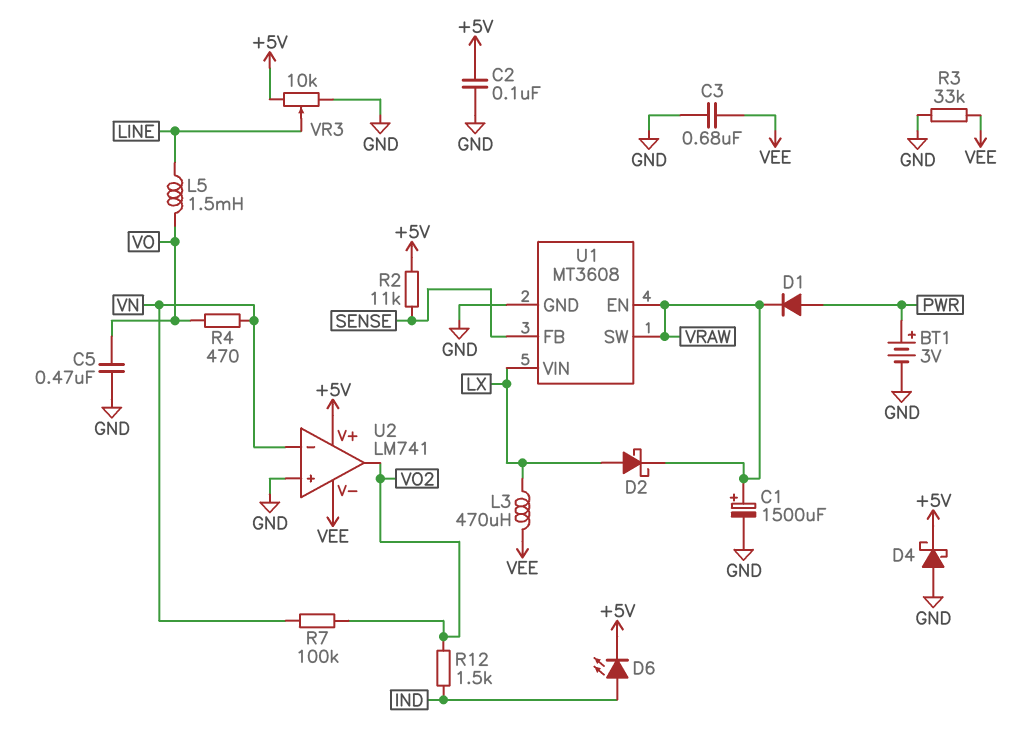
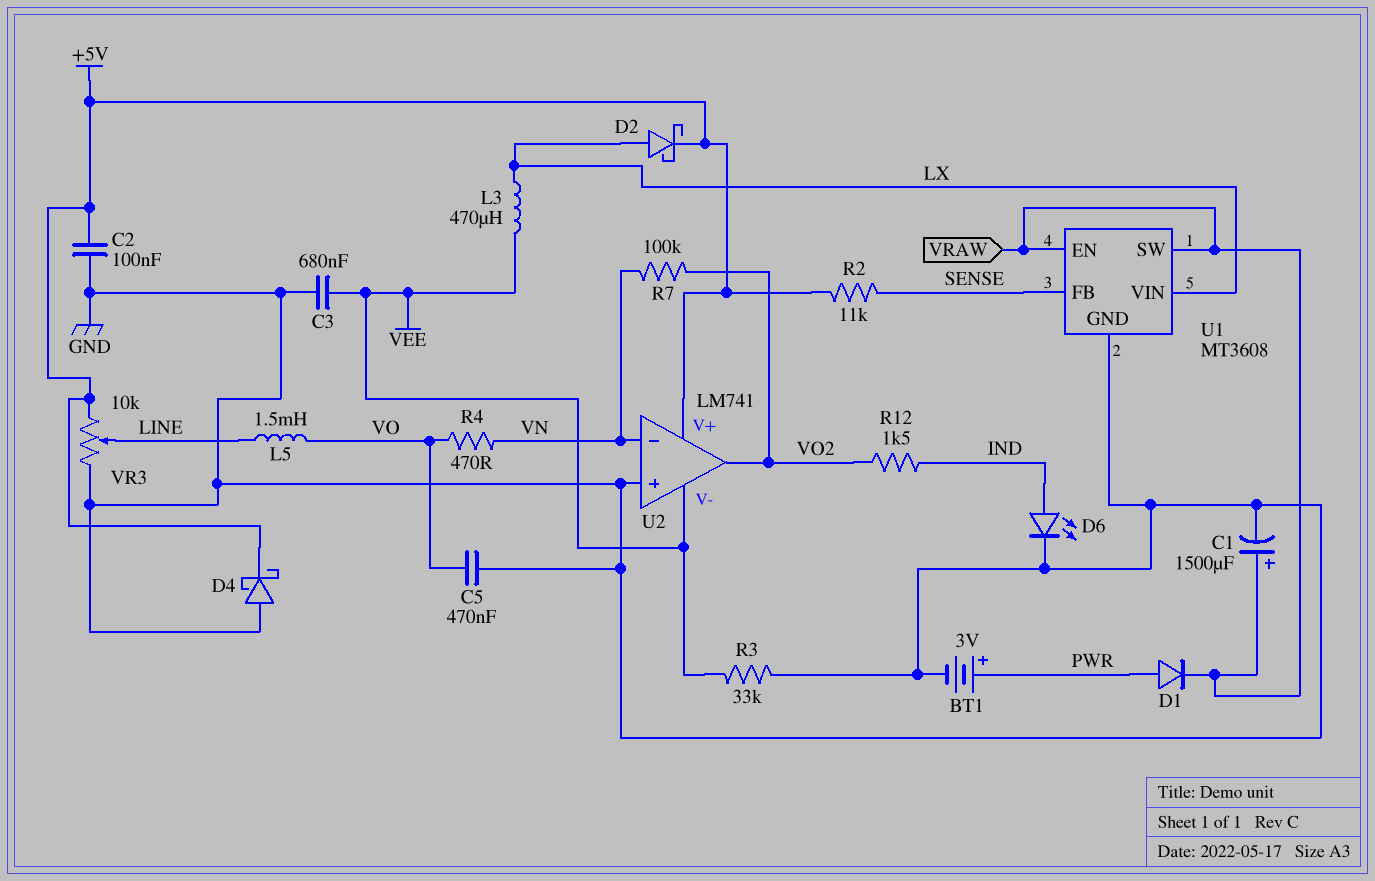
D2: schottky (A LX, K VRAW) -> schottky (A LX, K +5V)
D6: LED (A IND, K +5V) -> LED (A IND, K GND)

